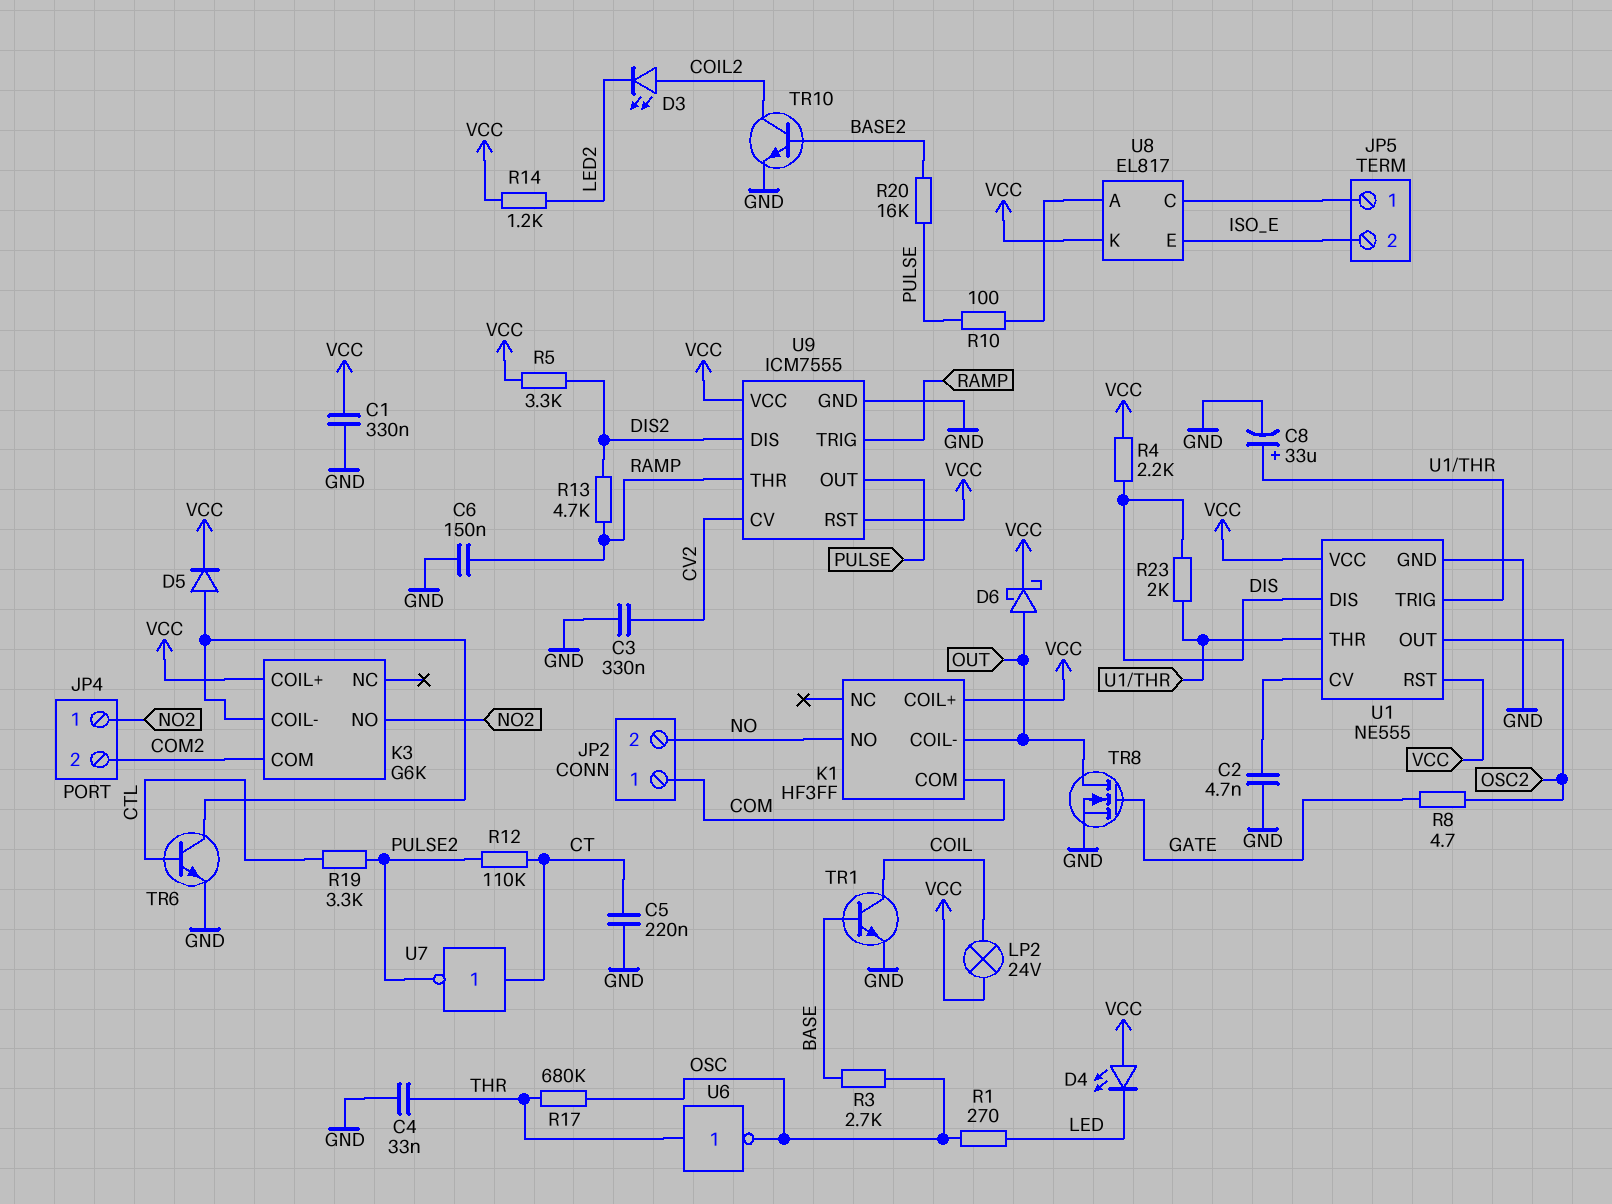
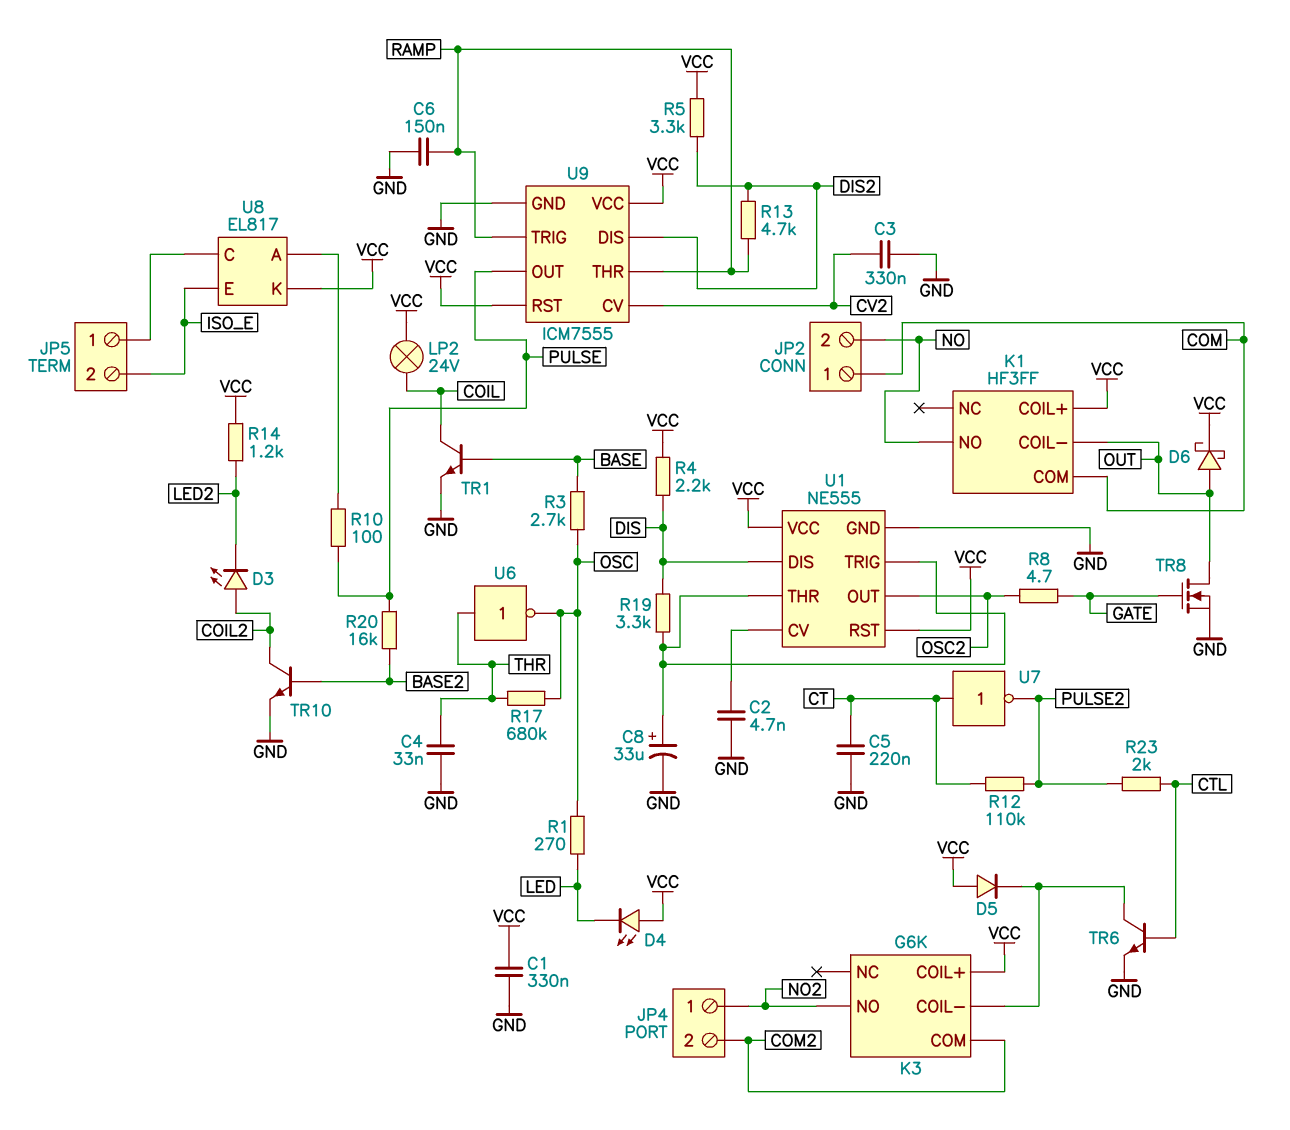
D5: diode (A K3/COIL-, K VCC) -> diode (A VCC, K K3/COIL-)
R19: 3.3k (CTL, PULSE2) -> 3.3k (DIS, U1/THR)
R23: 2k (DIS, U1/THR) -> 2k (CTL, PULSE2)

